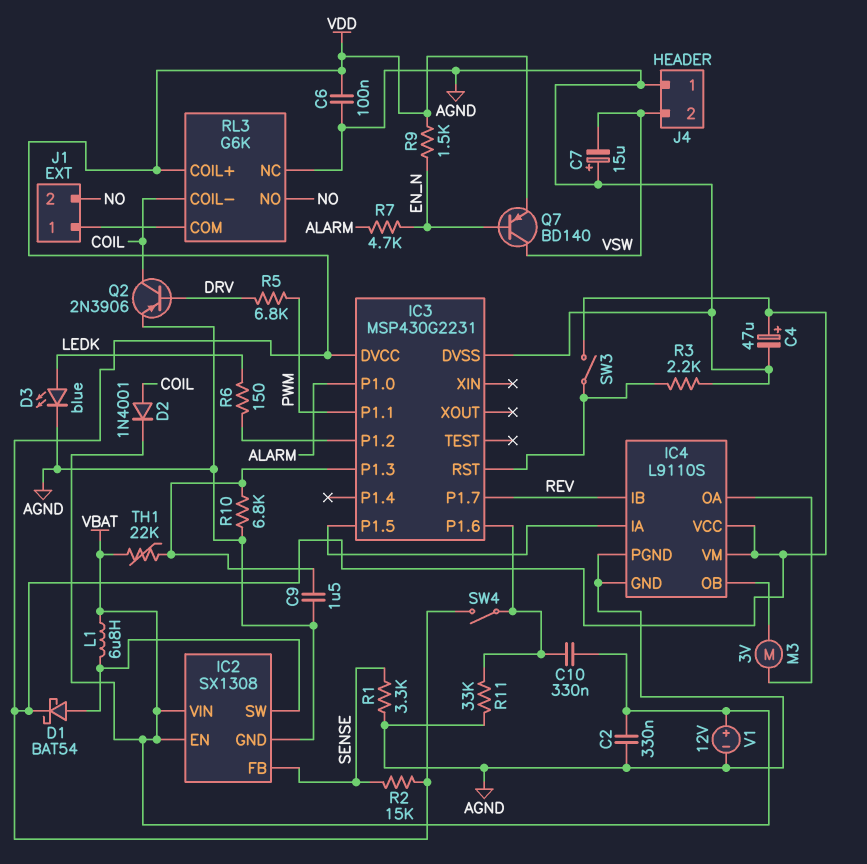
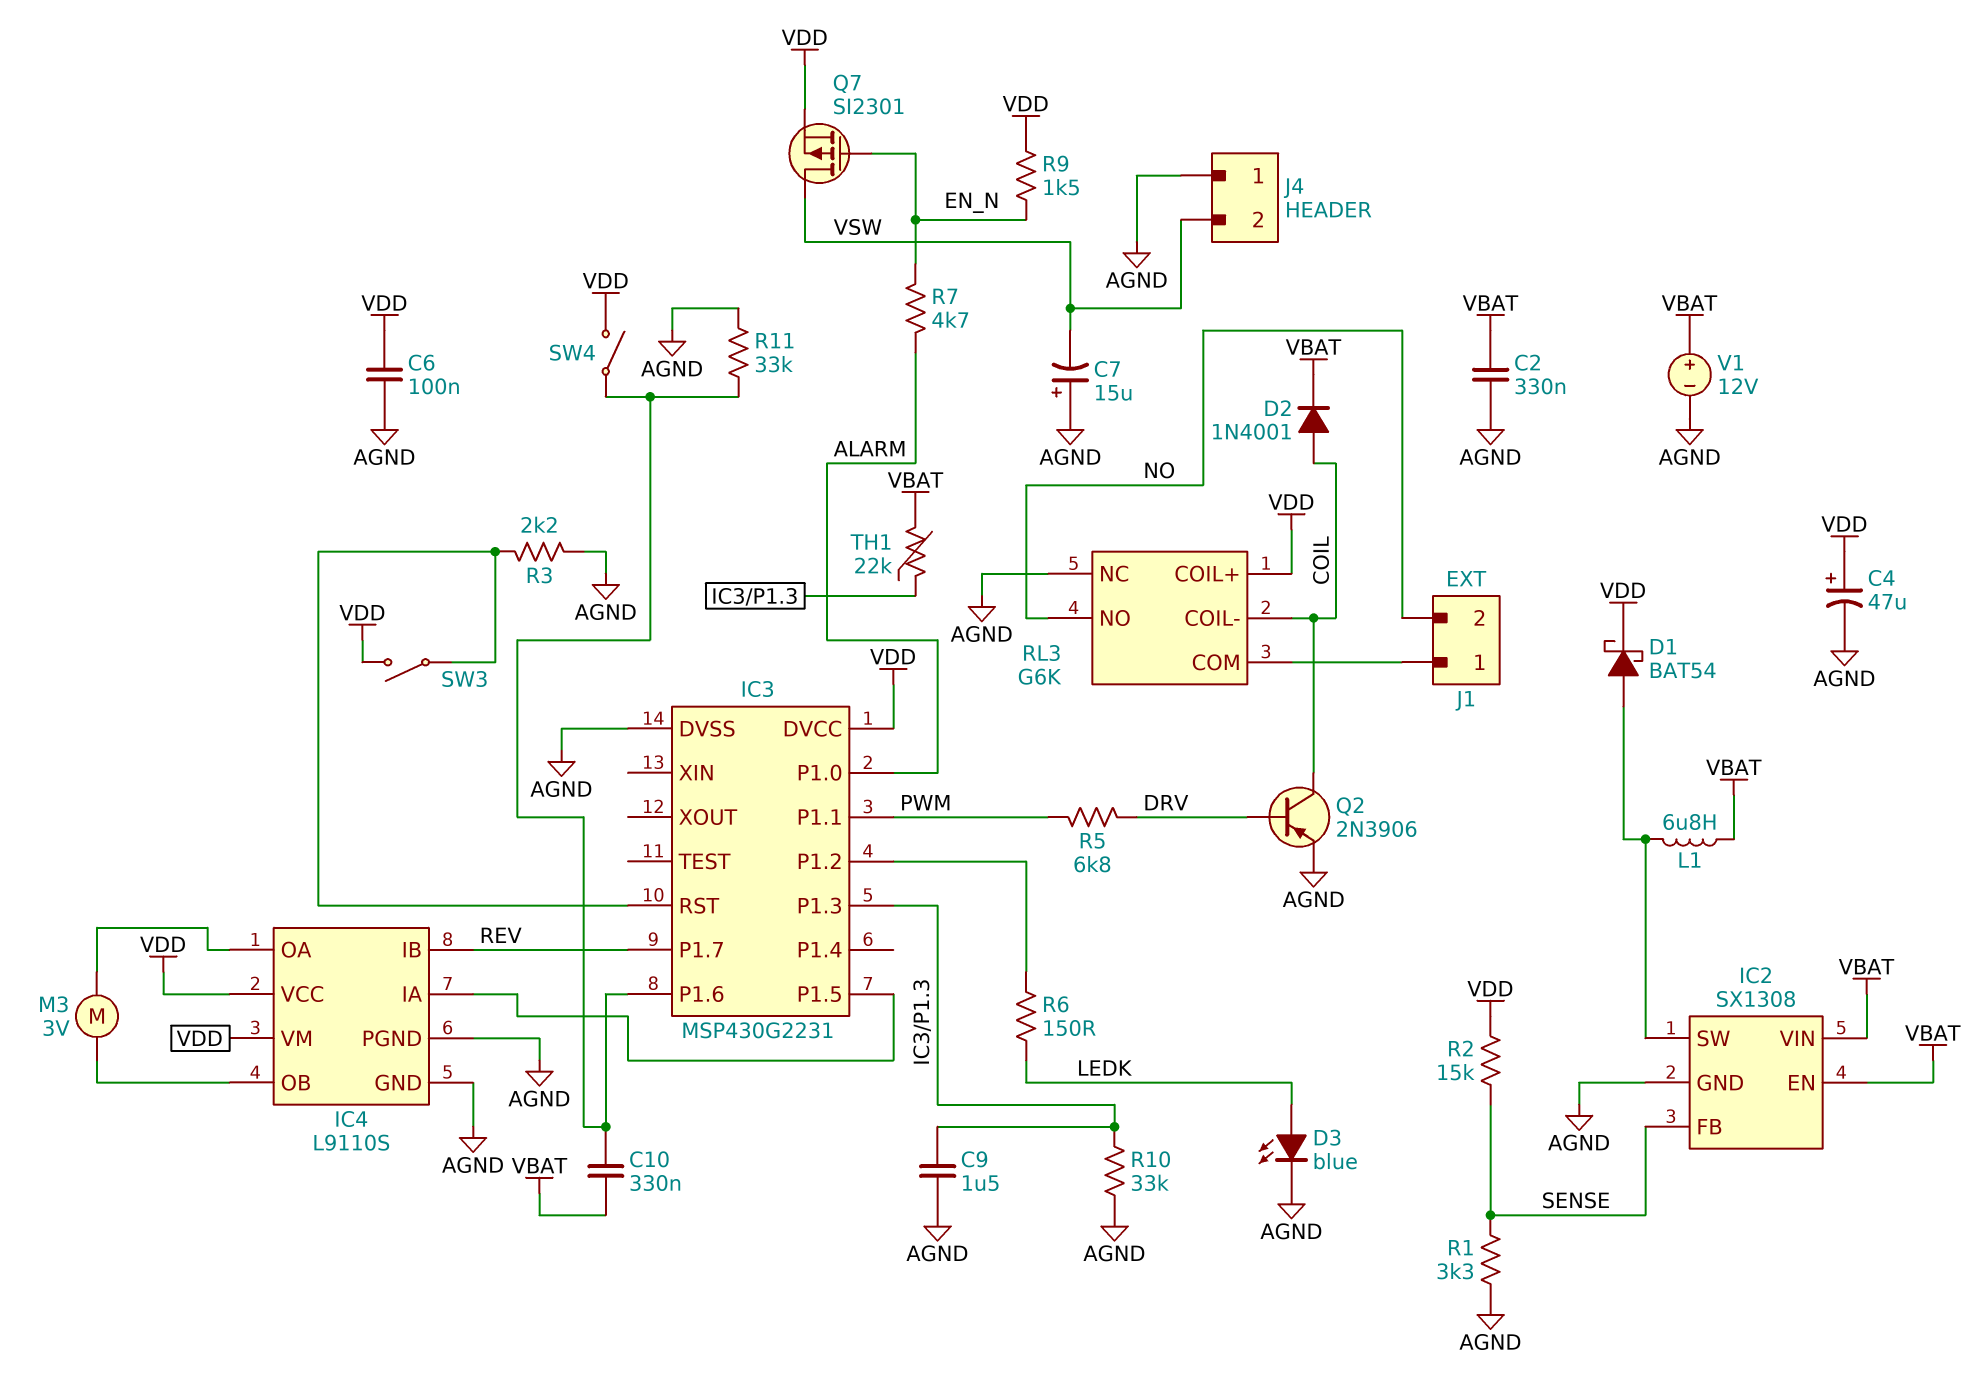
Q7: PNP BD140 (B EN_N, C VSW, E VDD) -> PMOS SI2301 (G EN_N, D VSW, S VDD)
R10: 6.8k (AGND, IC3/P1.3) -> 33k (AGND, IC3/P1.3)

